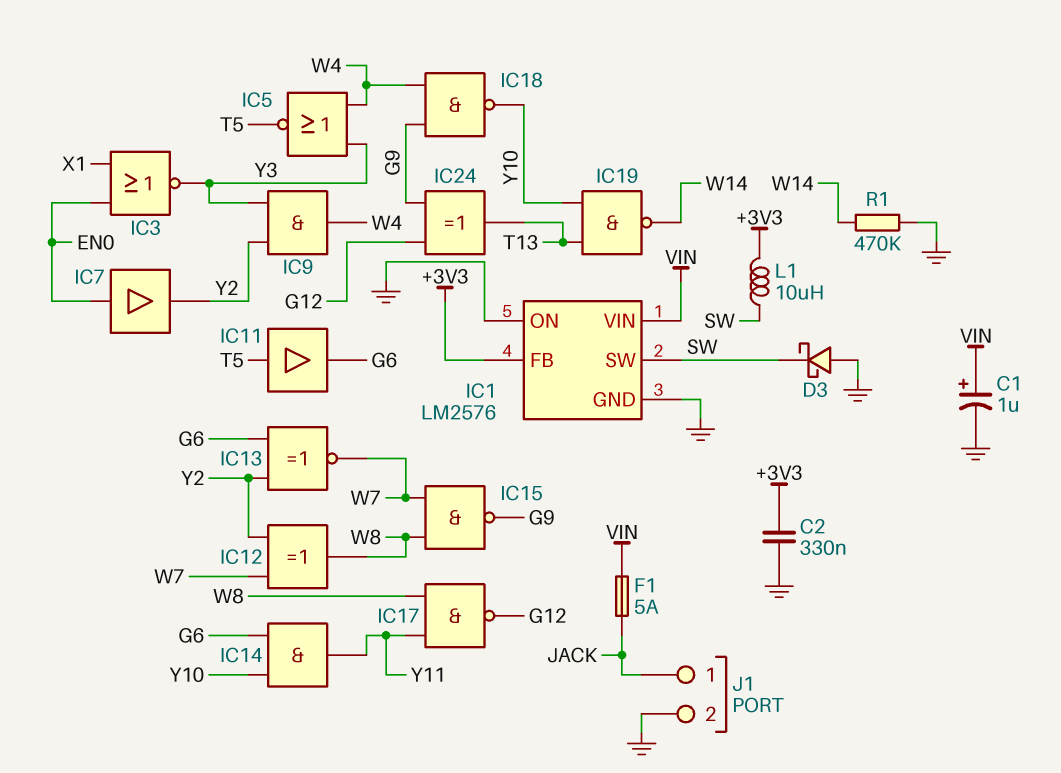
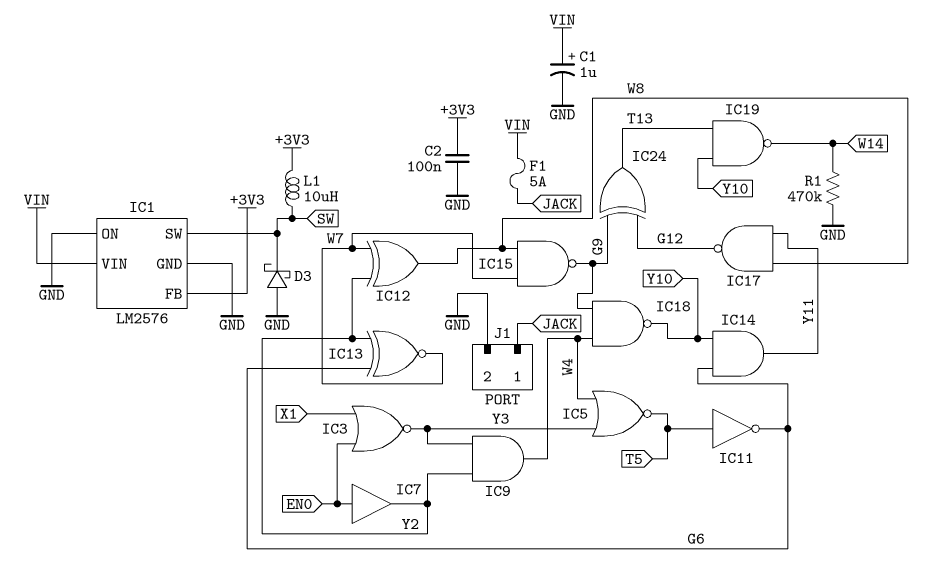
C2: 330nF (+3V3, GND) -> 100nF (+3V3, GND)
IC11: buffer (in T5, out G6) -> NOT (in T5, out G6)

